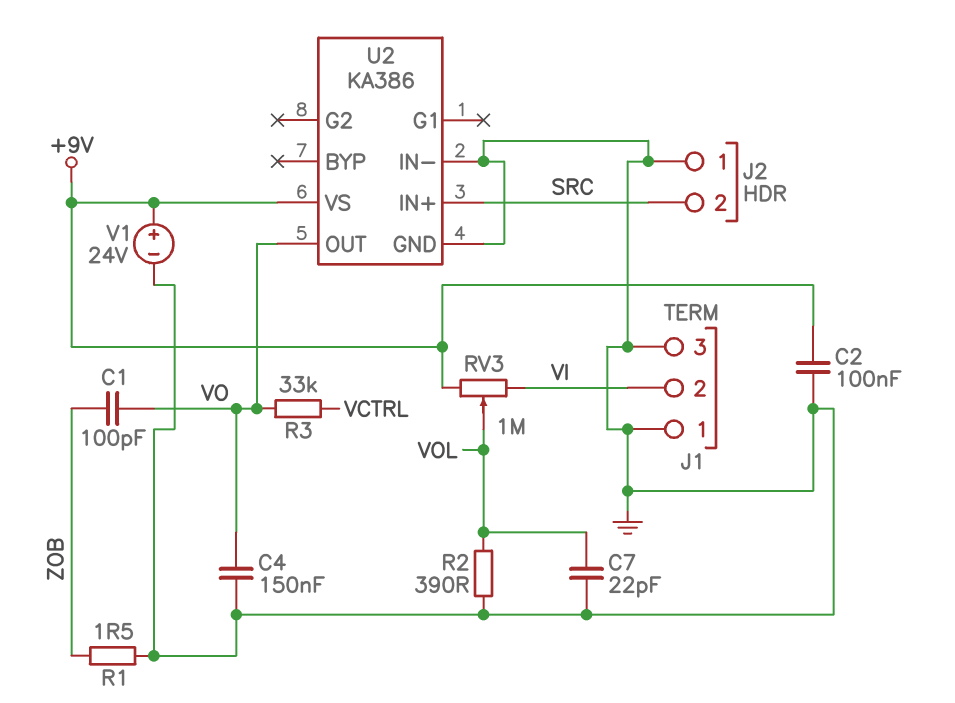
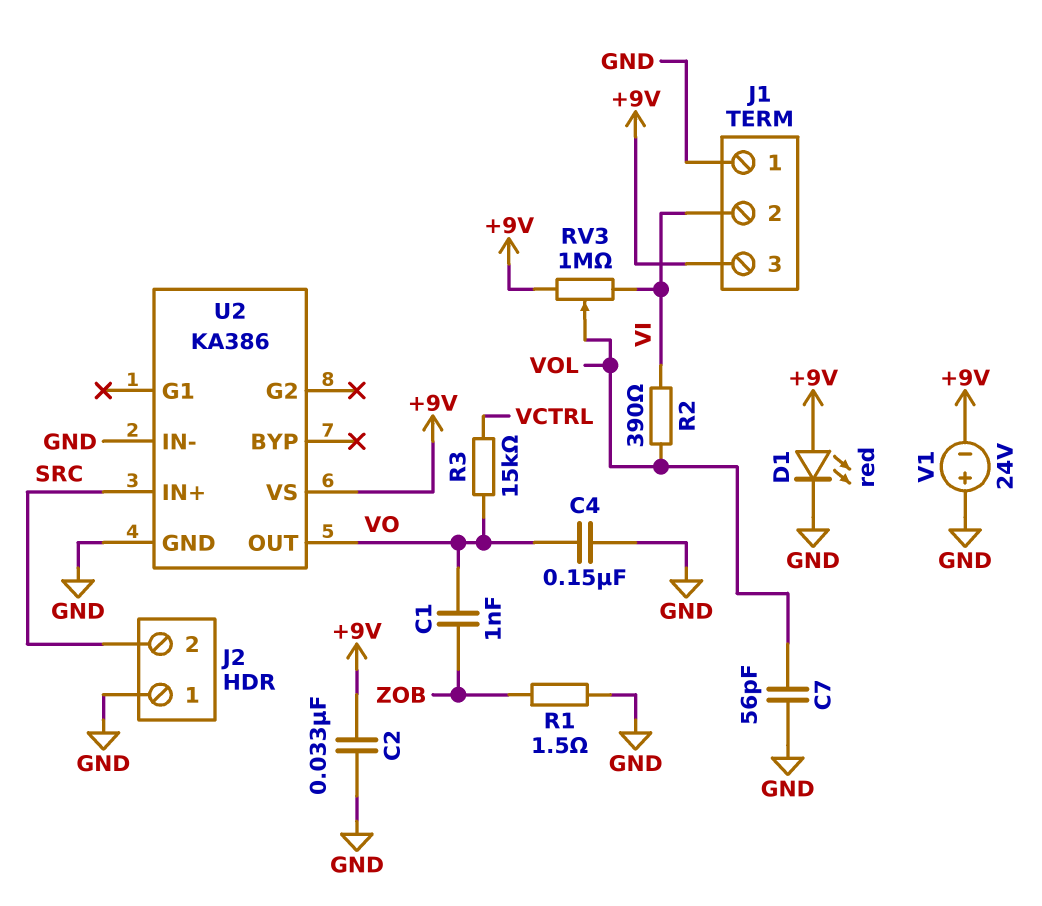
C1: 100pF (VO, ZOB) -> 1nF (VO, ZOB)
C2: 100nF (+9V, GND) -> 33nF (+9V, GND)
C7: 22pF (GND, VOL) -> 56pF (GND, VOL)
D1: none -> LED red (A +9V, K GND)
J1 pin 3: GND -> +9V
R2: 390 (GND, VOL) -> 390 (VI, VOL)
R3: 33k (VCTRL, VO) -> 15k (VCTRL, VO)
V1: 24V (plus +9V, minus GND) -> 24V (plus GND, minus +9V)

